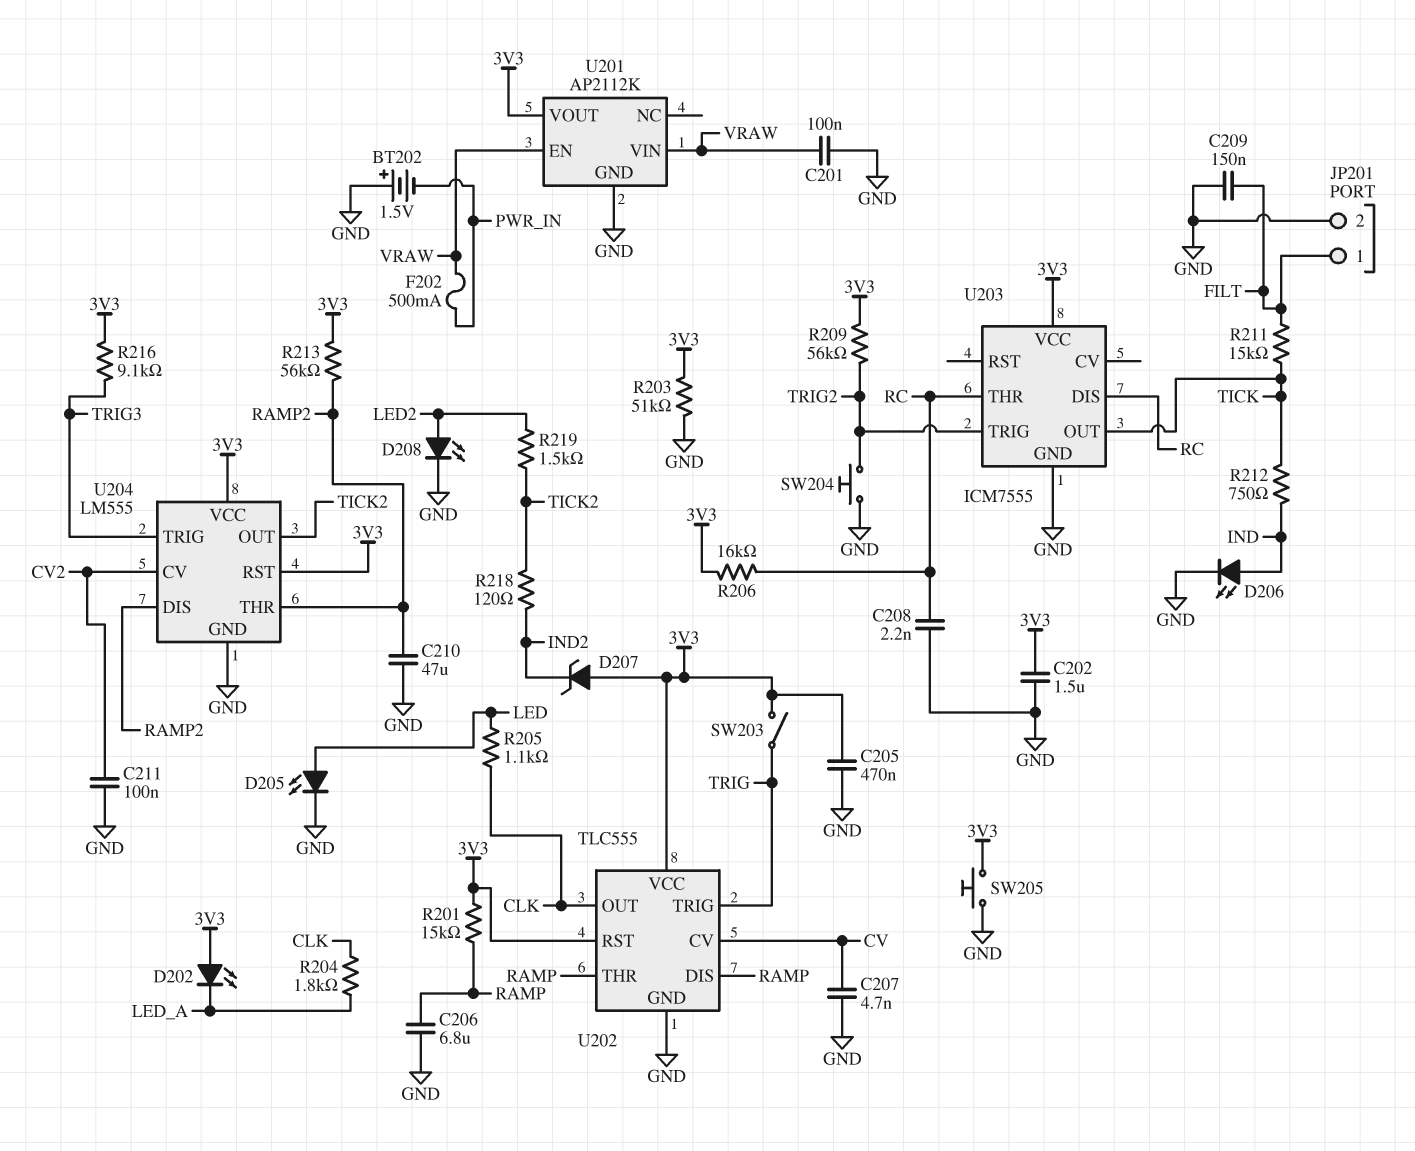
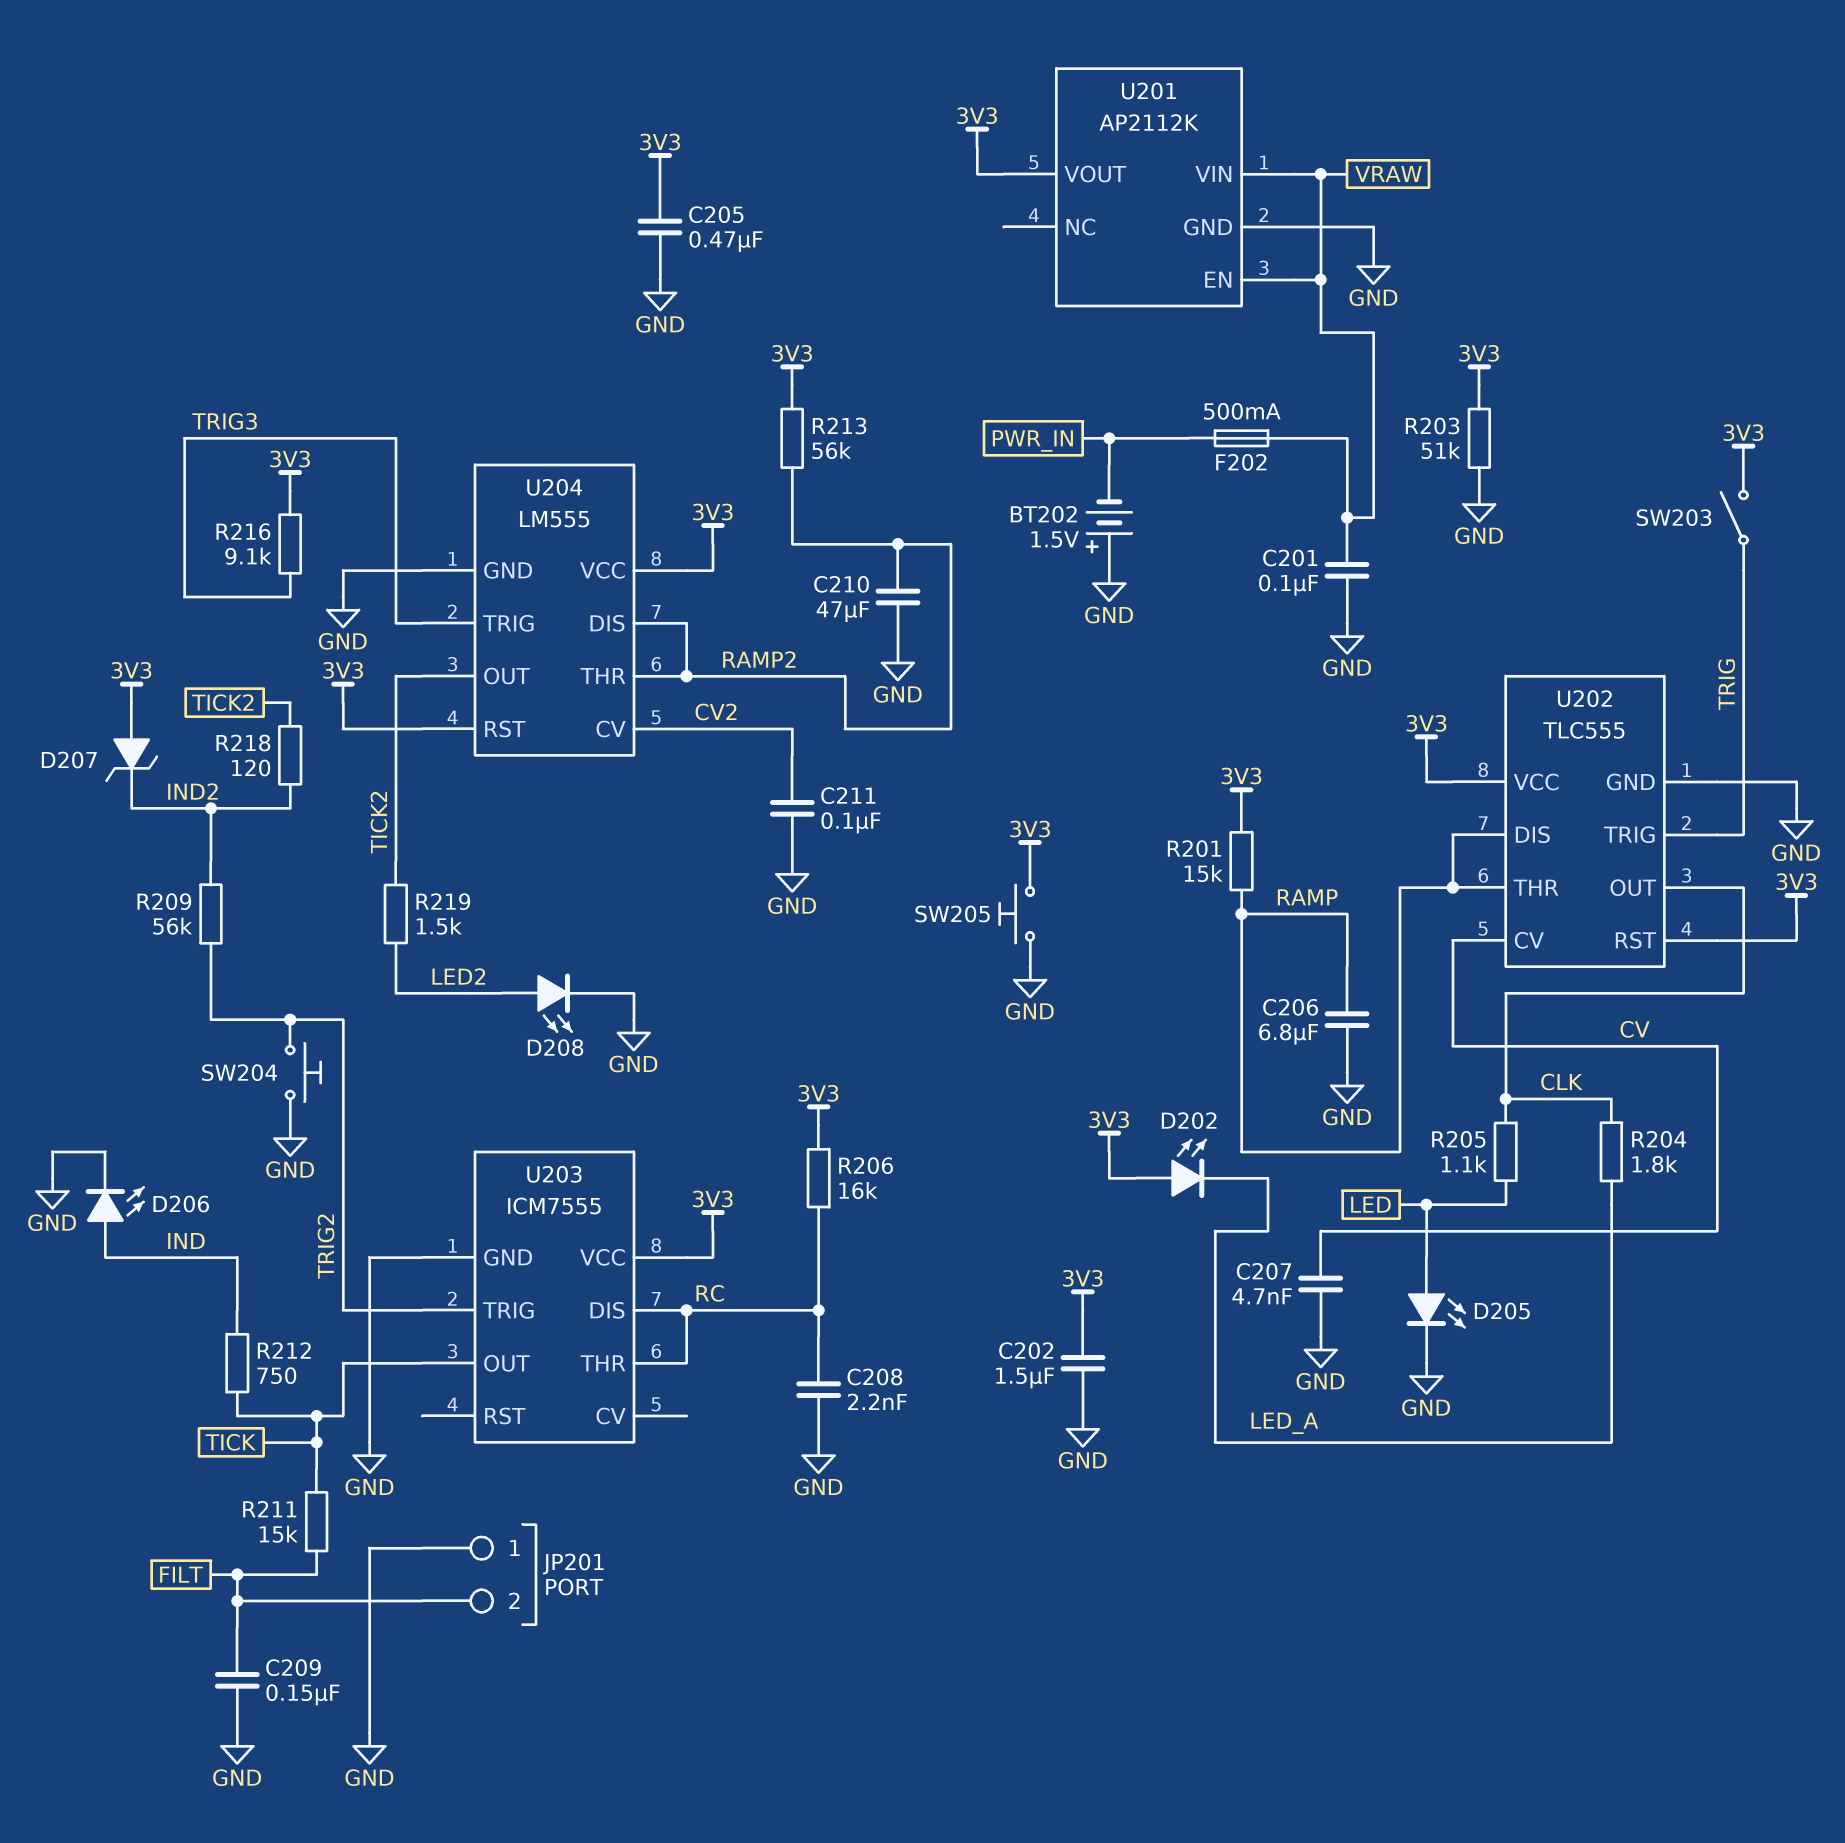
JP201 pin 1: FILT -> GND
JP201 pin 2: GND -> FILT
R209: 56k (3V3, TRIG2) -> 56k (IND2, TRIG2)

